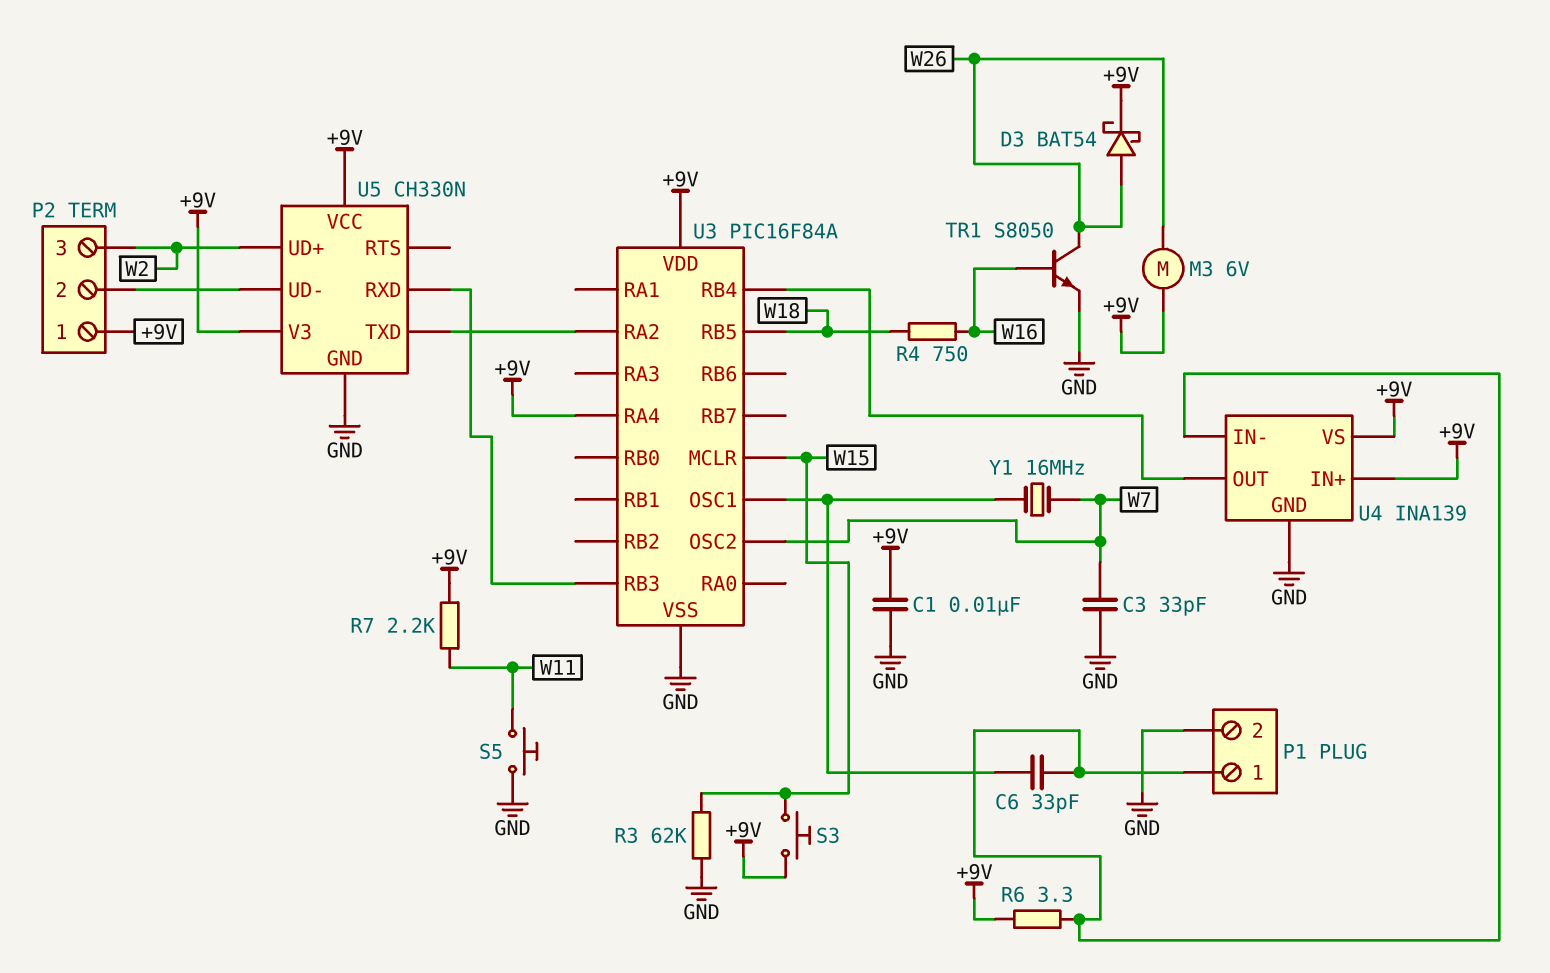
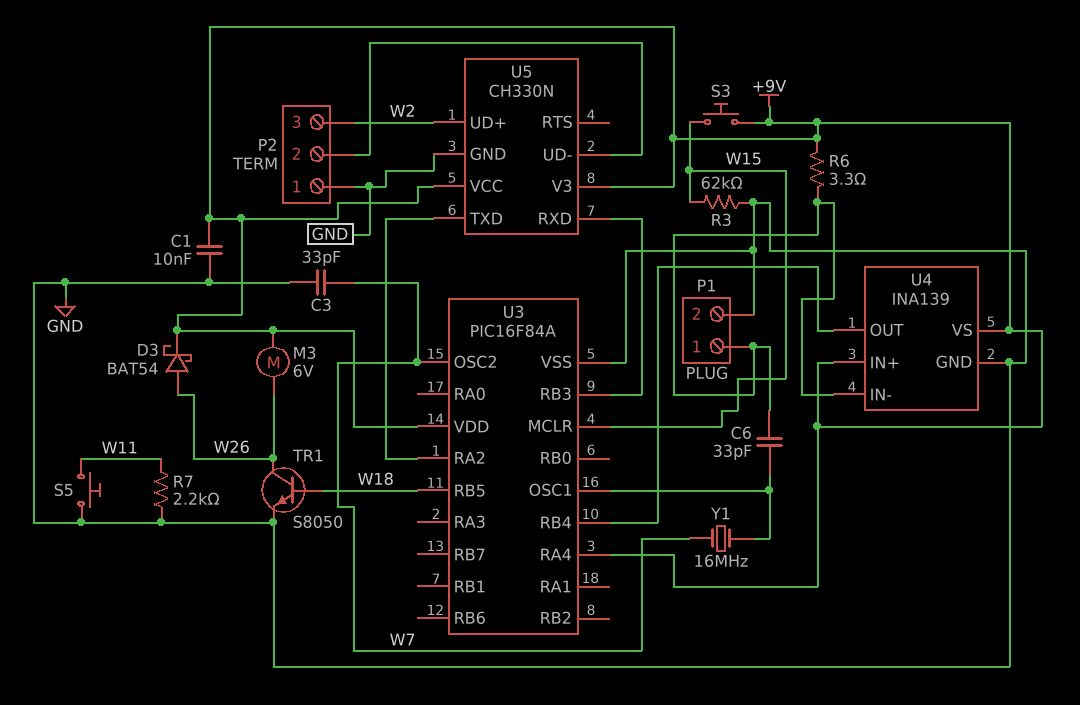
P2 pin 1: +9V -> GND
R4: 750 (W16, W18) -> none
R7: 2.2k (+9V, W11) -> 2.2k (GND, W11)
TR1: NPN S8050 (B W16, C W26, E GND) -> NPN S8050 (B W18, C W26, E GND)

